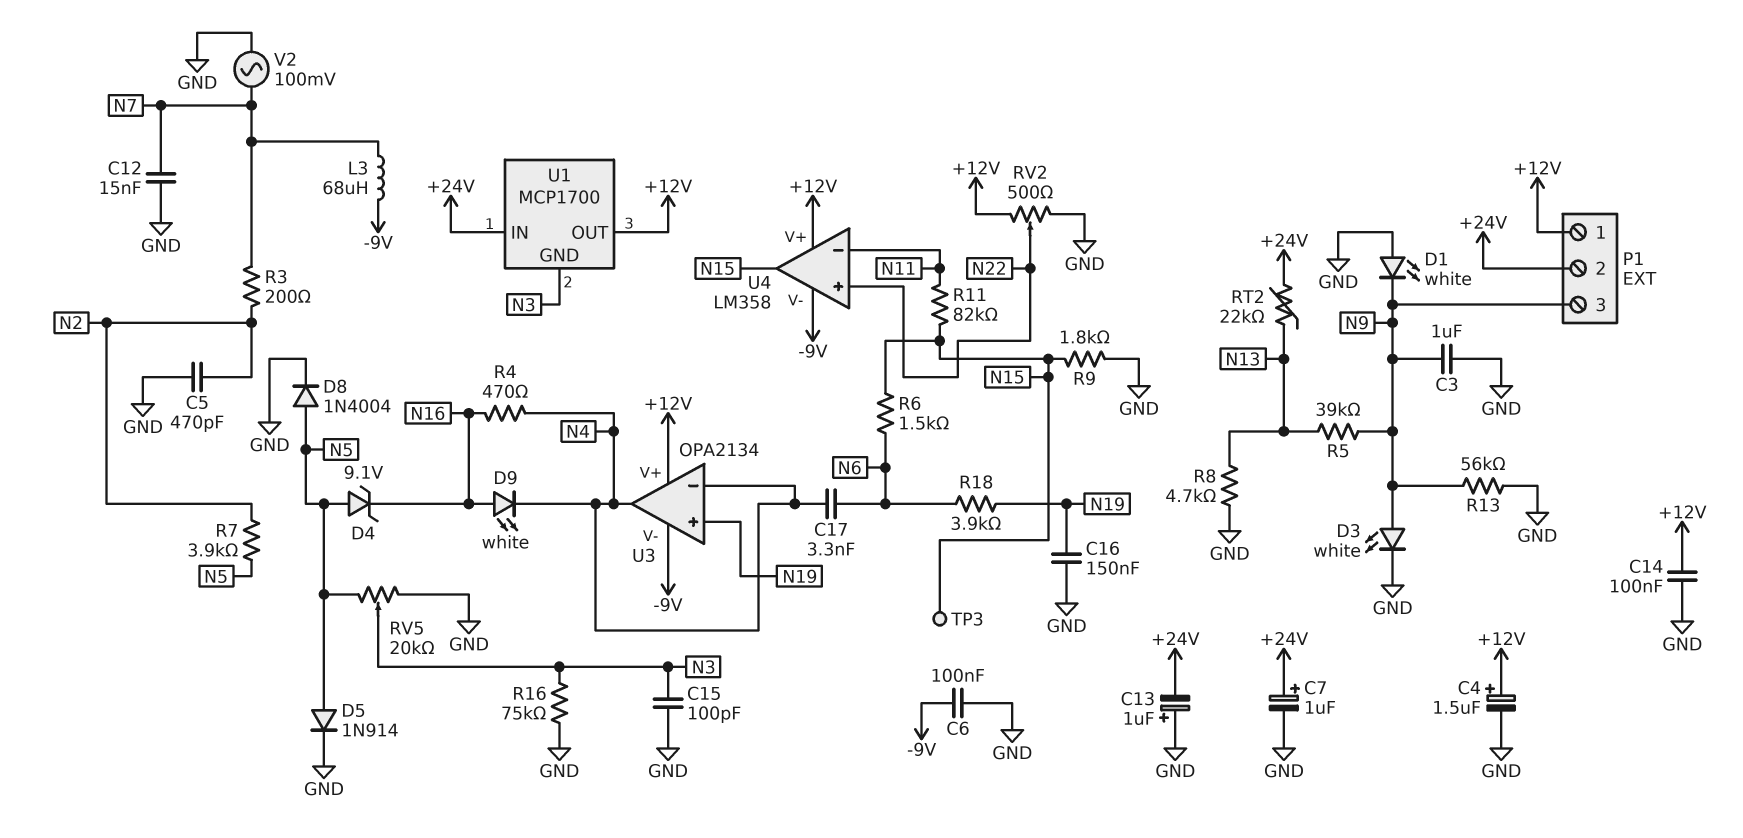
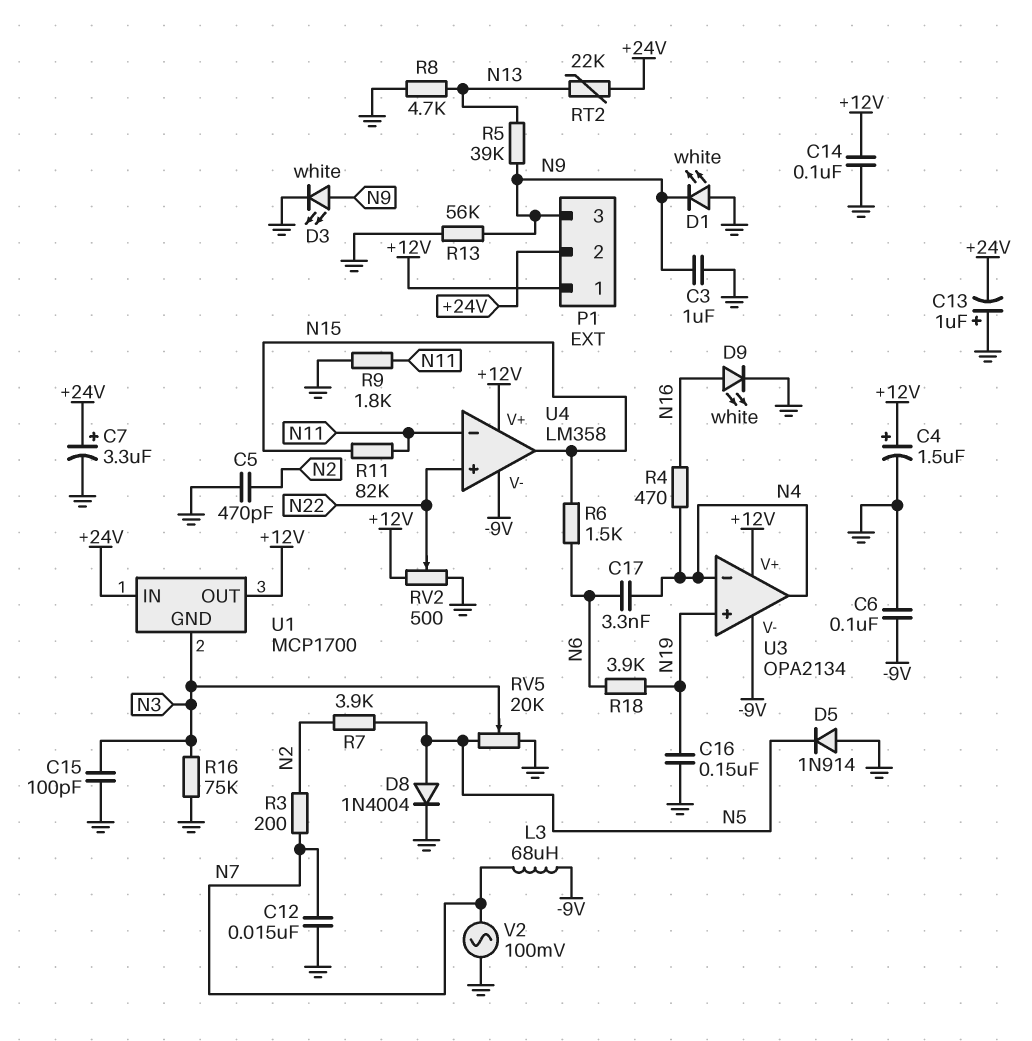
C7: 1uF (plus +24V, minus GND) -> 3.3uF (plus +24V, minus GND)
D4: zener 9.1V (A N5, K N16) -> none
D5: diode 1N914 (A N5, K GND) -> diode 1N914 (A GND, K N5)
D9: LED white (A N16, K N4) -> LED white (A N16, K GND)
R9: 1.8k (GND, N15) -> 1.8k (GND, N11)
TP3: test point (N15) -> none

